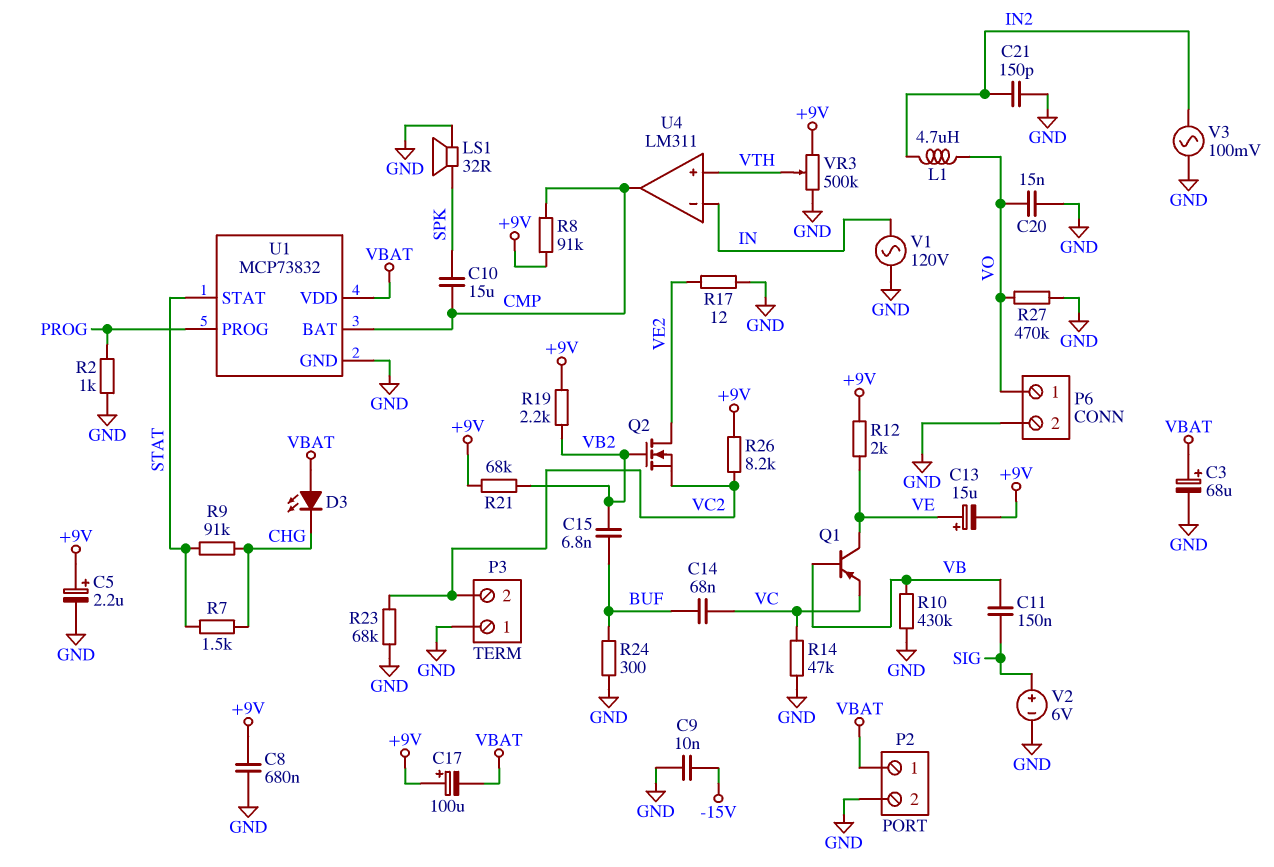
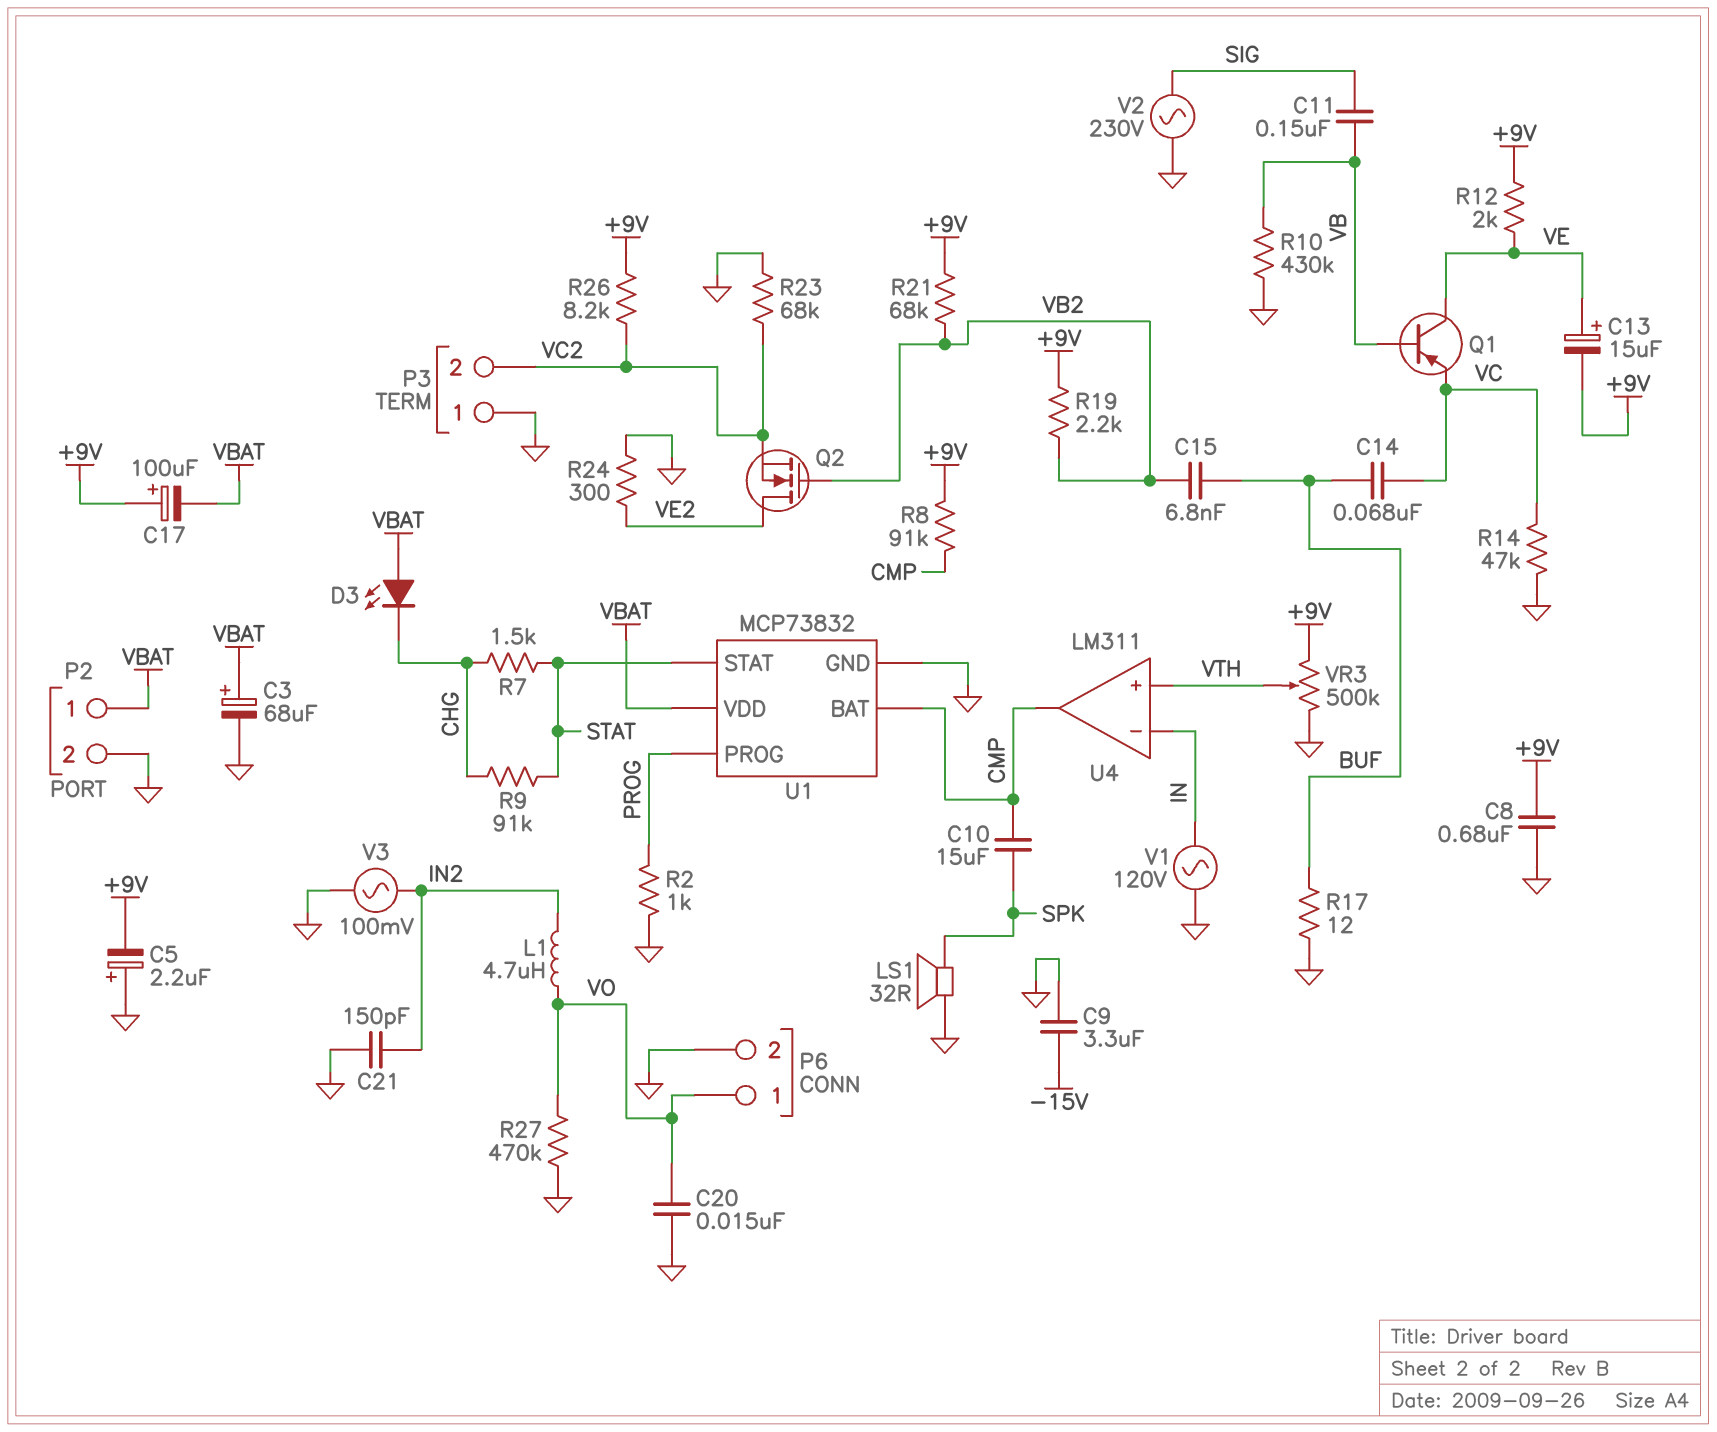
C5: 2.2uF (plus +9V, minus GND) -> 2.2uF (plus GND, minus +9V)
C9: 10nF (-15V, GND) -> 3.3uF (-15V, GND)
R17: 12 (GND, VE2) -> 12 (BUF, GND)
R24: 300 (BUF, GND) -> 300 (GND, VE2)
V2: 6V (plus SIG, minus GND) -> AC 230V (GND, SIG)

